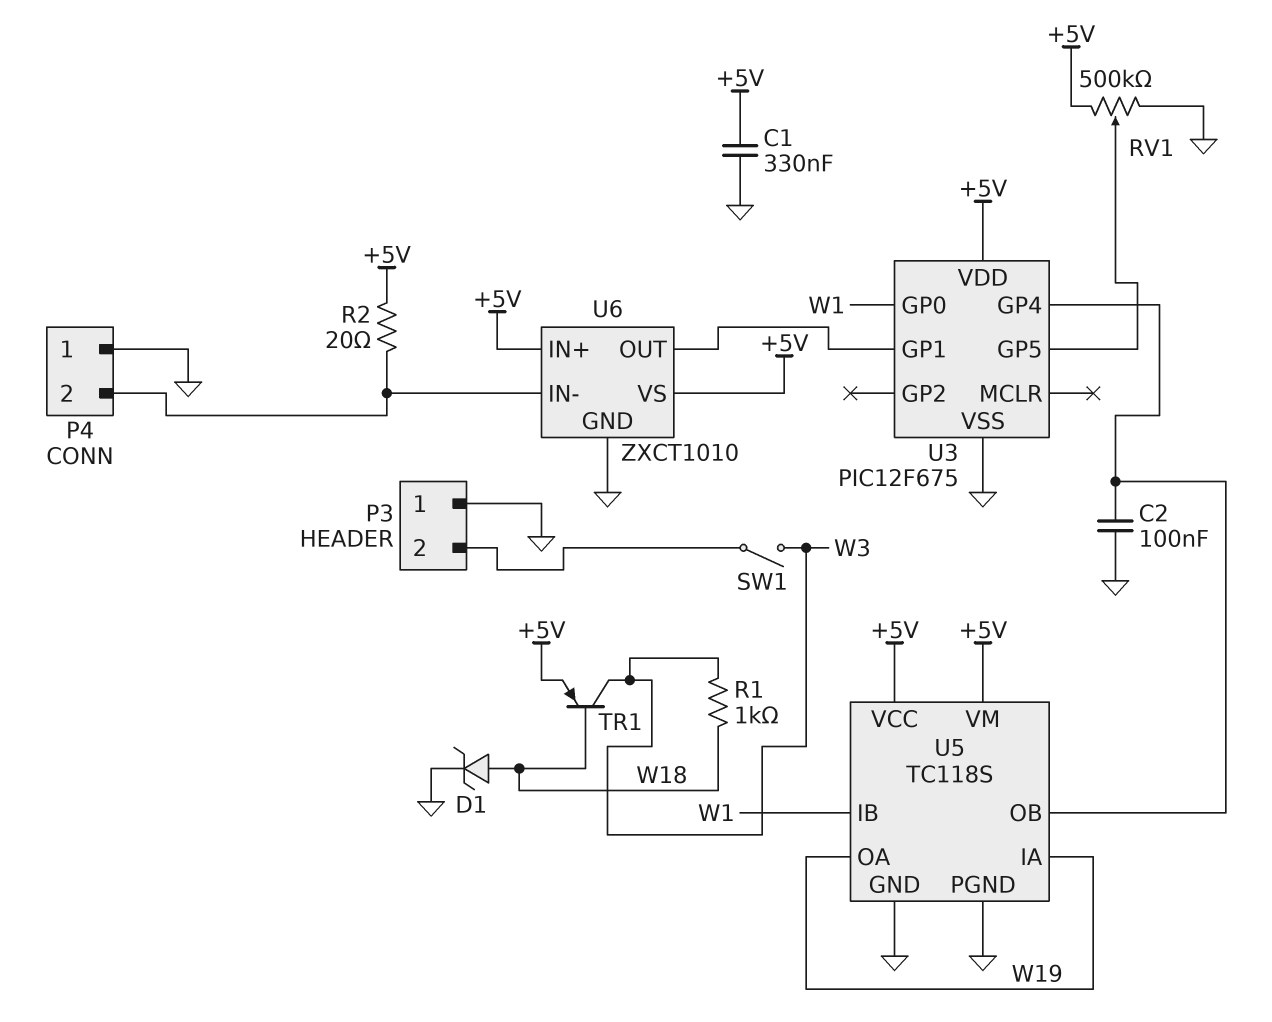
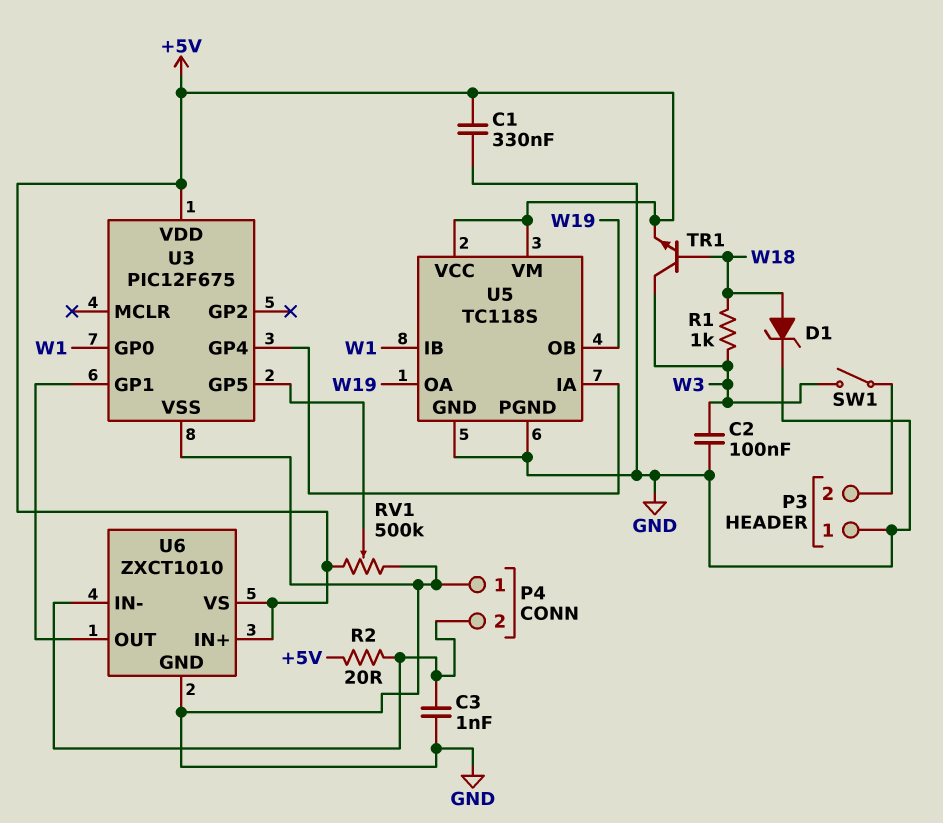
C2: 100nF (GND, U3/GP4) -> 100nF (GND, W3)
C3: none -> 1nF (GND, P4/2)
TR1: PNP (B W18, C W3, E +5V) -> NPN (B W18, C W3, E +5V)
U5 pin IA: W19 -> U3/GP4
U5 pin OB: U3/GP4 -> W19

